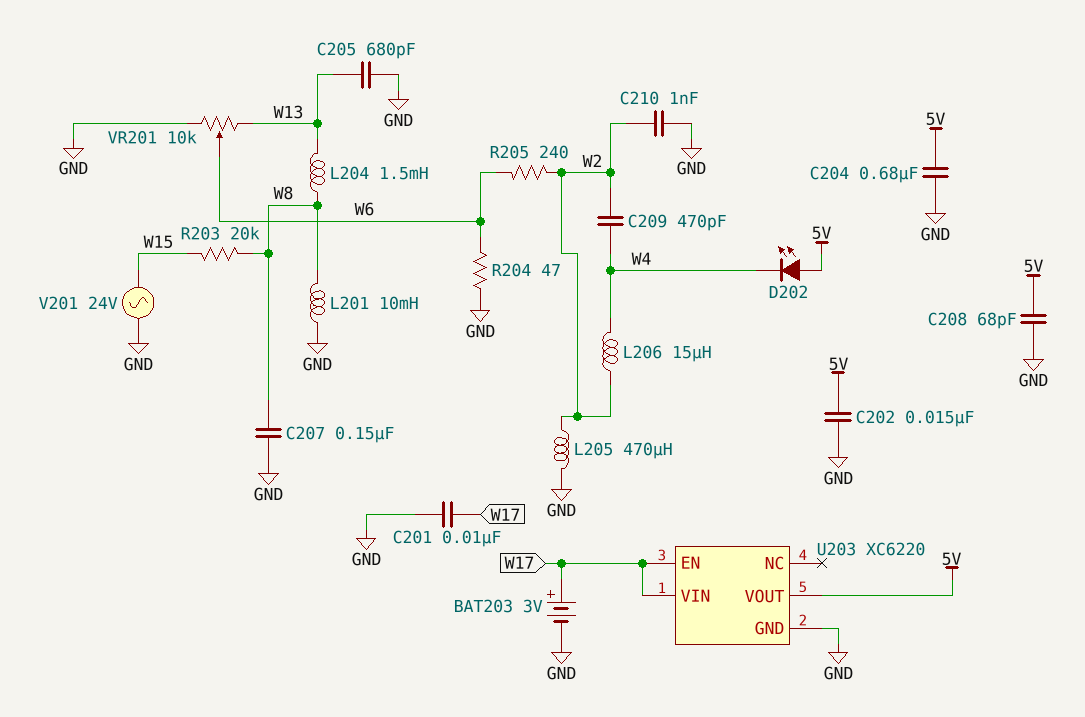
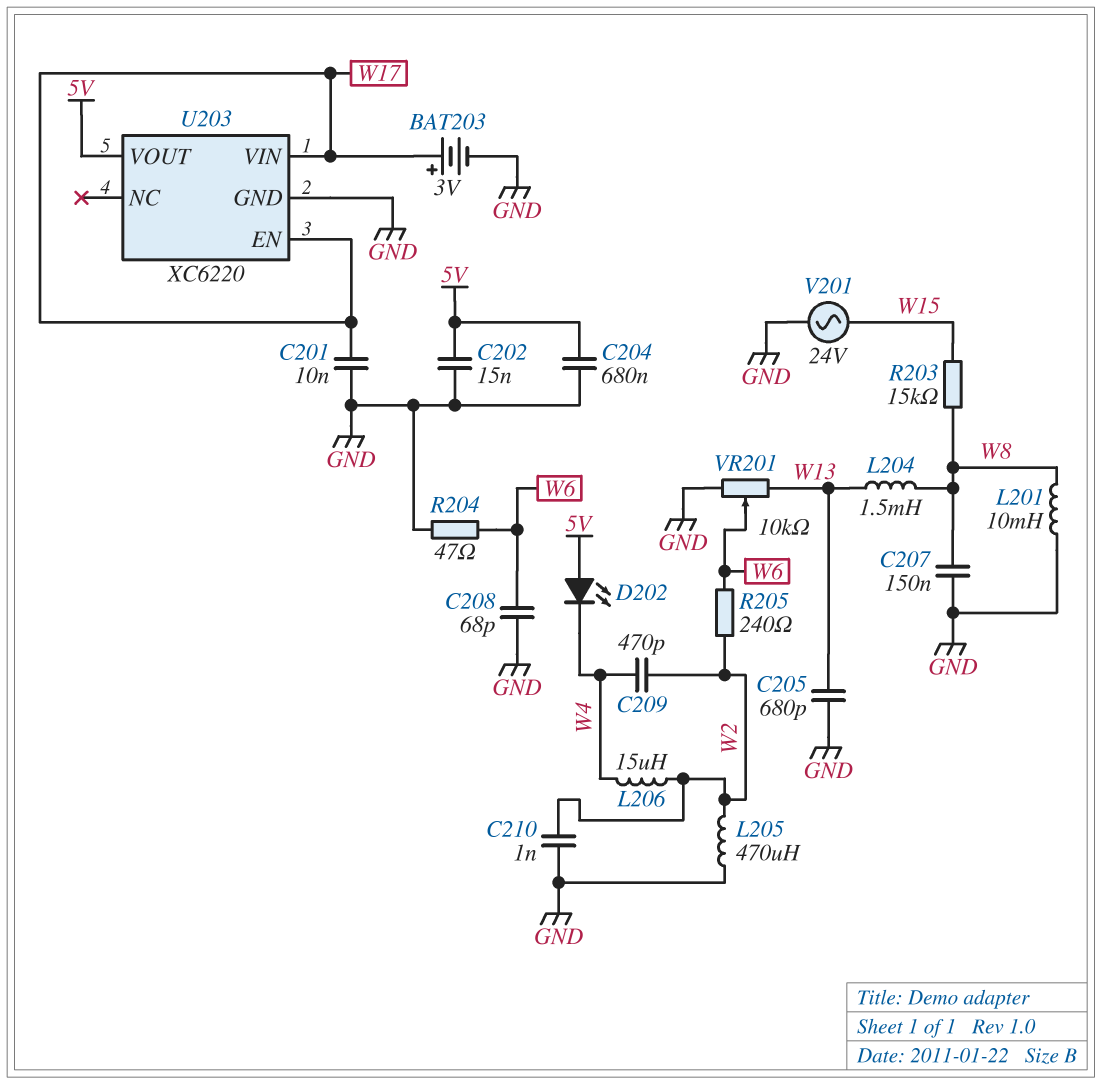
C208: 68pF (5V, GND) -> 68pF (GND, W6)
R203: 20k (W8, W15) -> 15k (W8, W15)

